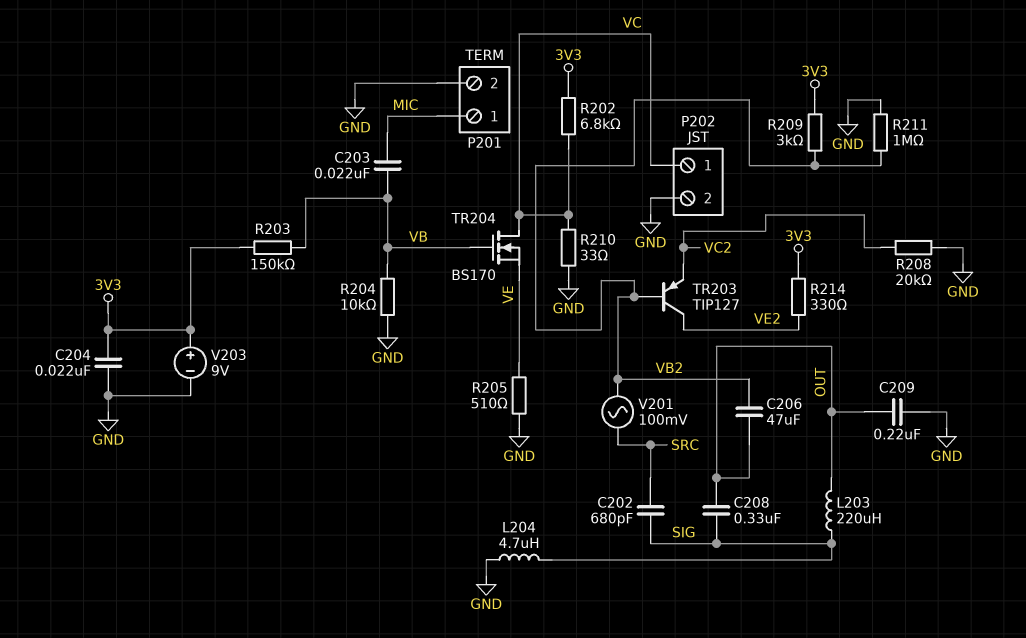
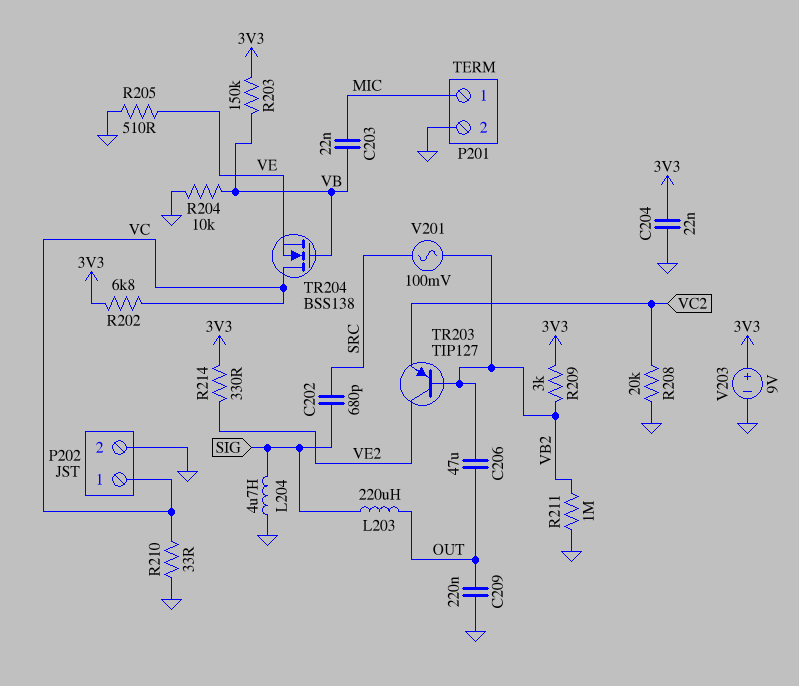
C208: 330nF (OUT, SIG) -> none
TR204: NMOS BS170 (G VB, D VC, S VE) -> NMOS BSS138 (G VB, D VC, S VE)

